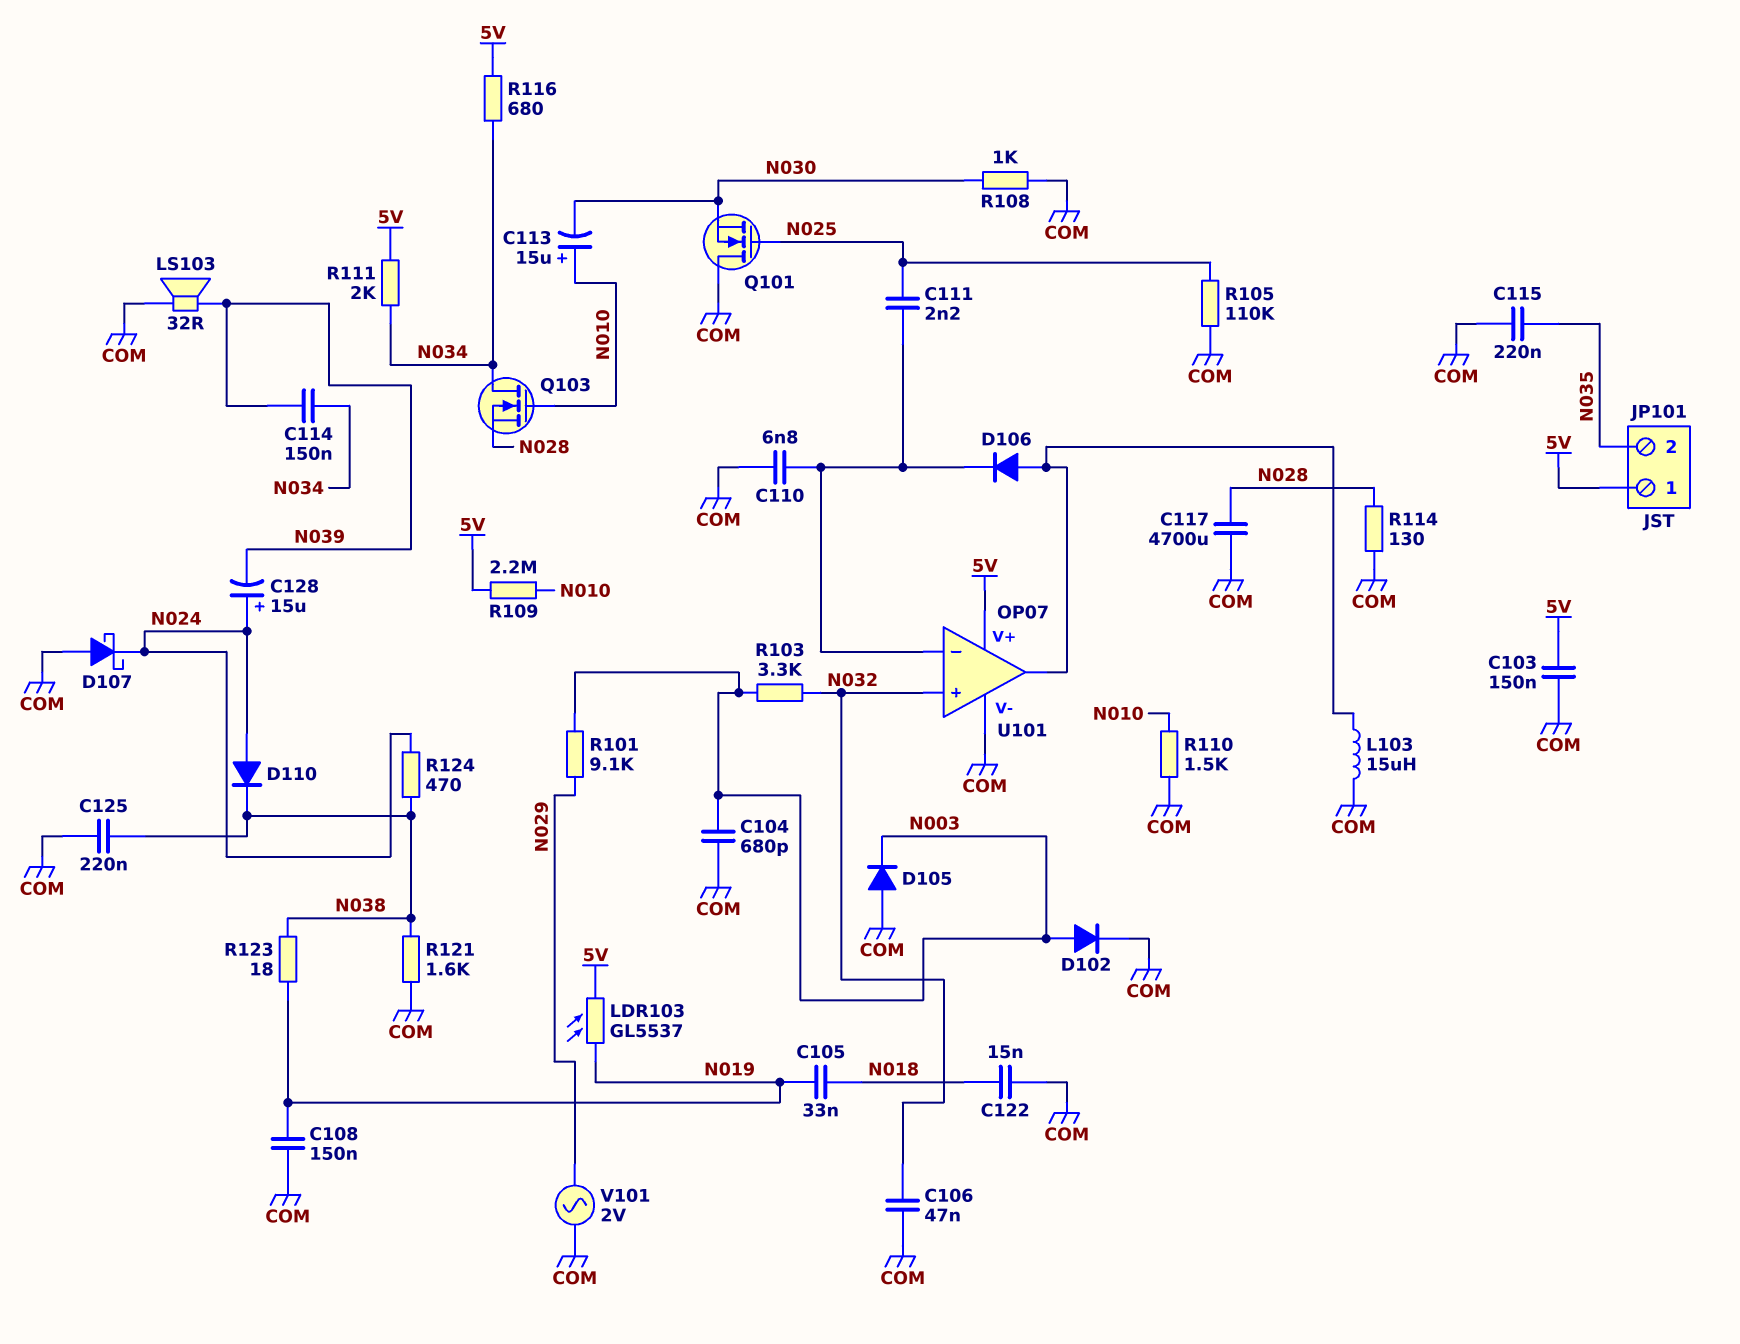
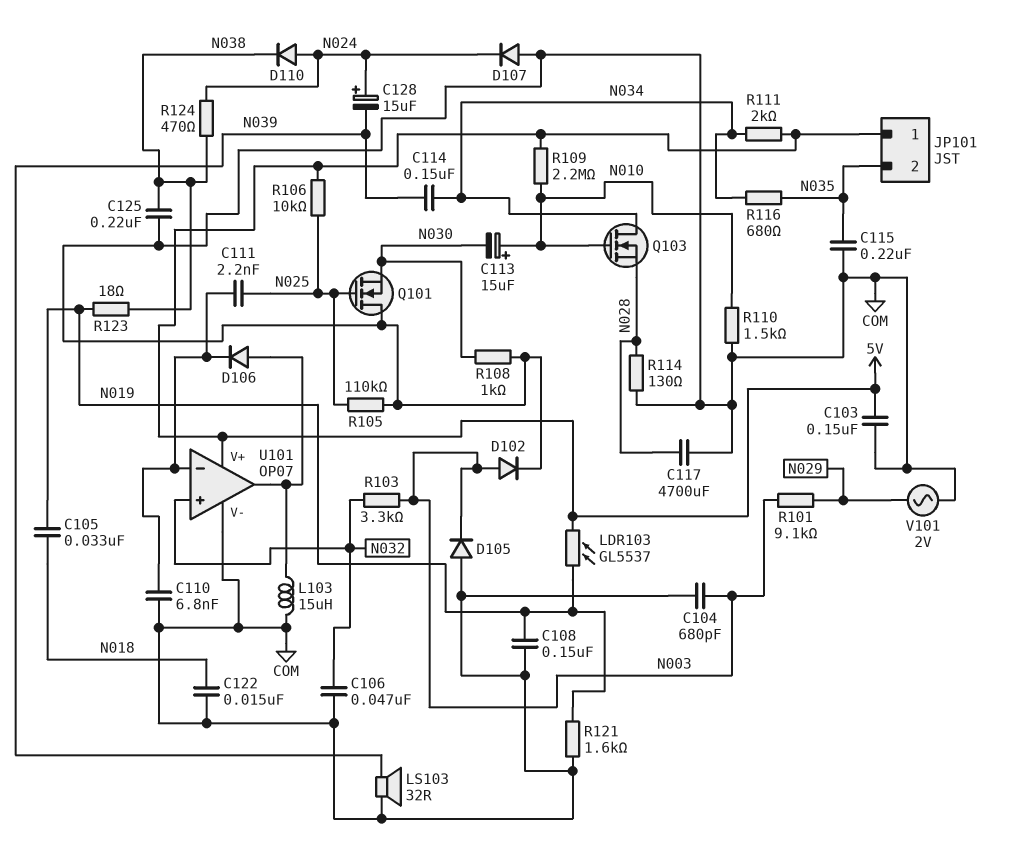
D107: schottky (A COM, K N024) -> diode (A COM, K N024)
R106: none -> 10k (5V, N025)
R116: 680 (5V, N034) -> 680 (N034, N035)
R121: 1.6k (COM, N038) -> 1.6k (COM, N019)

